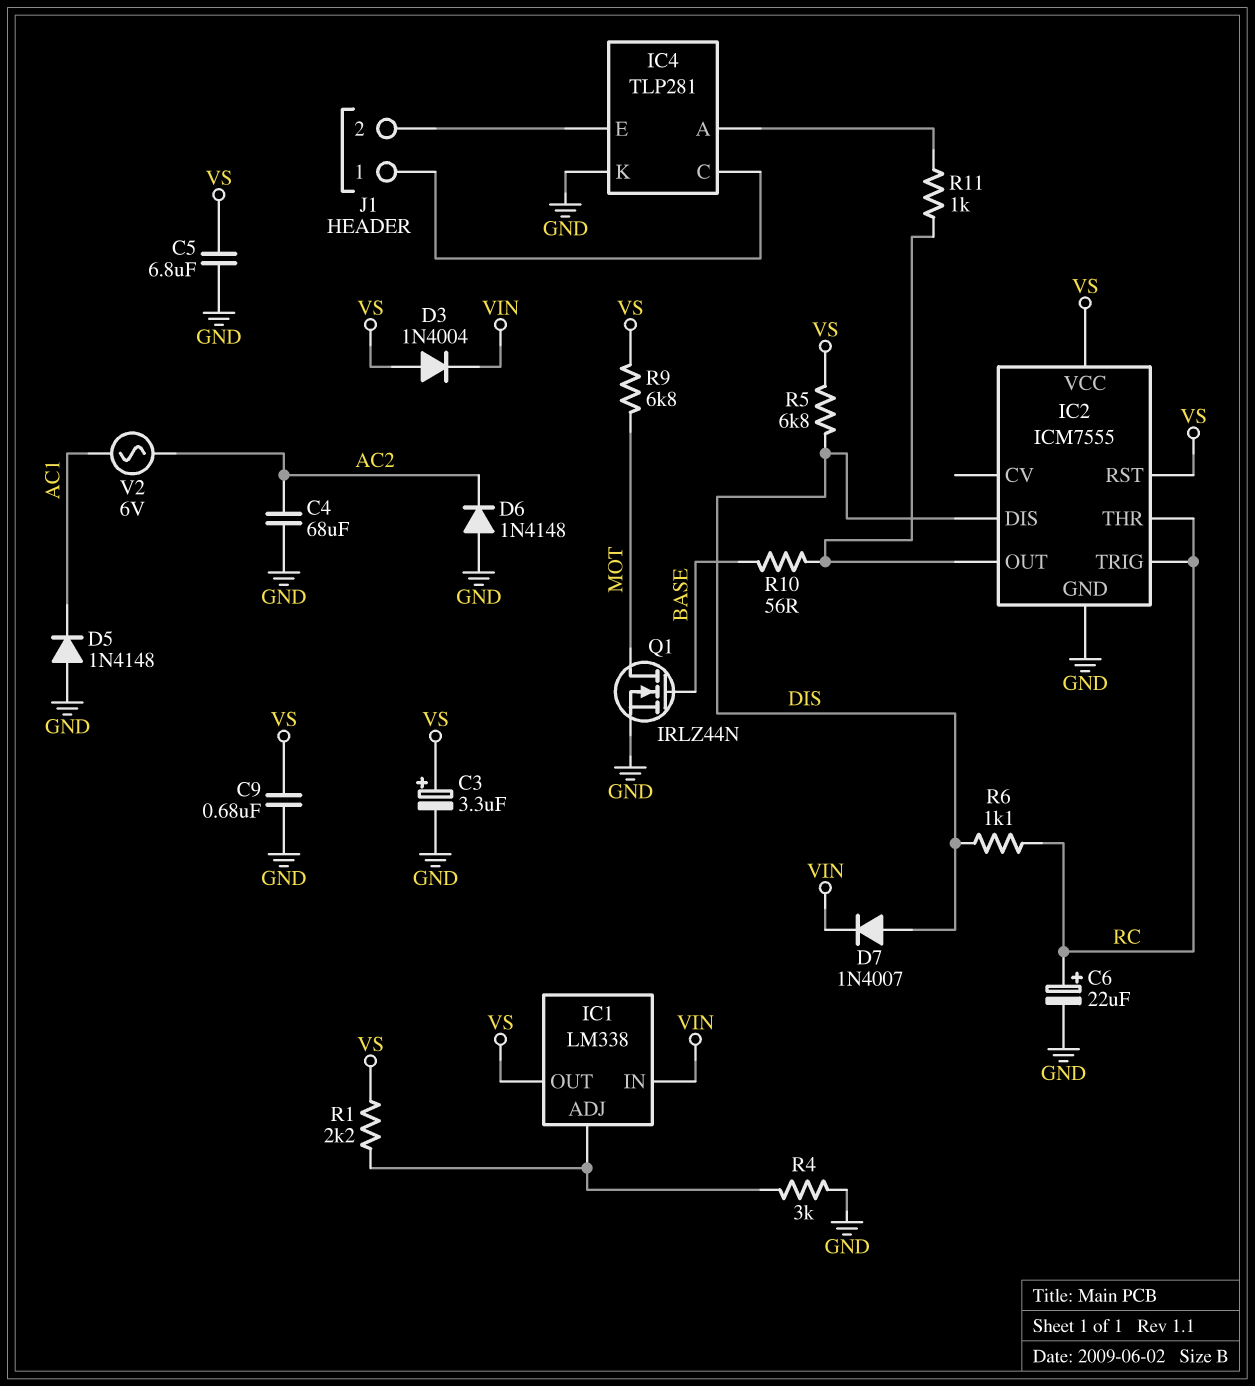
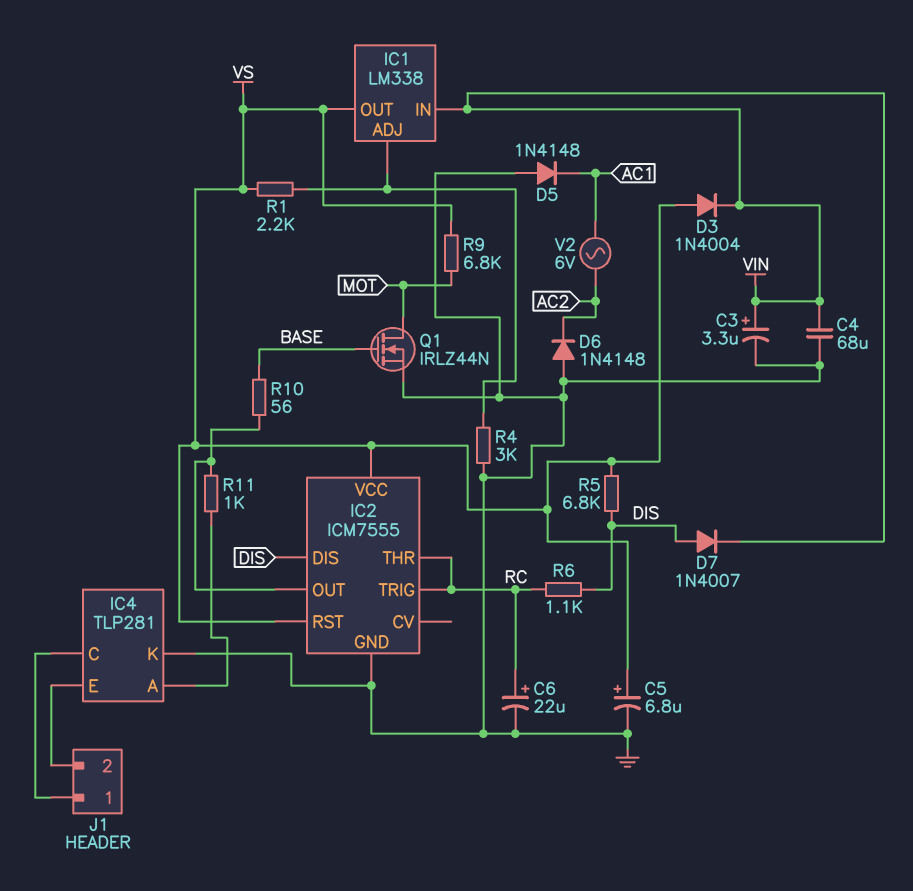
C3: 3.3uF (plus VS, minus GND) -> 3.3uF (plus VIN, minus GND)
C4: 68uF (AC2, GND) -> 68uF (GND, VIN)
C5: 6.8uF (GND, VS) -> 6.8uF (plus VS, minus GND)
C9: 680nF (GND, VS) -> none

